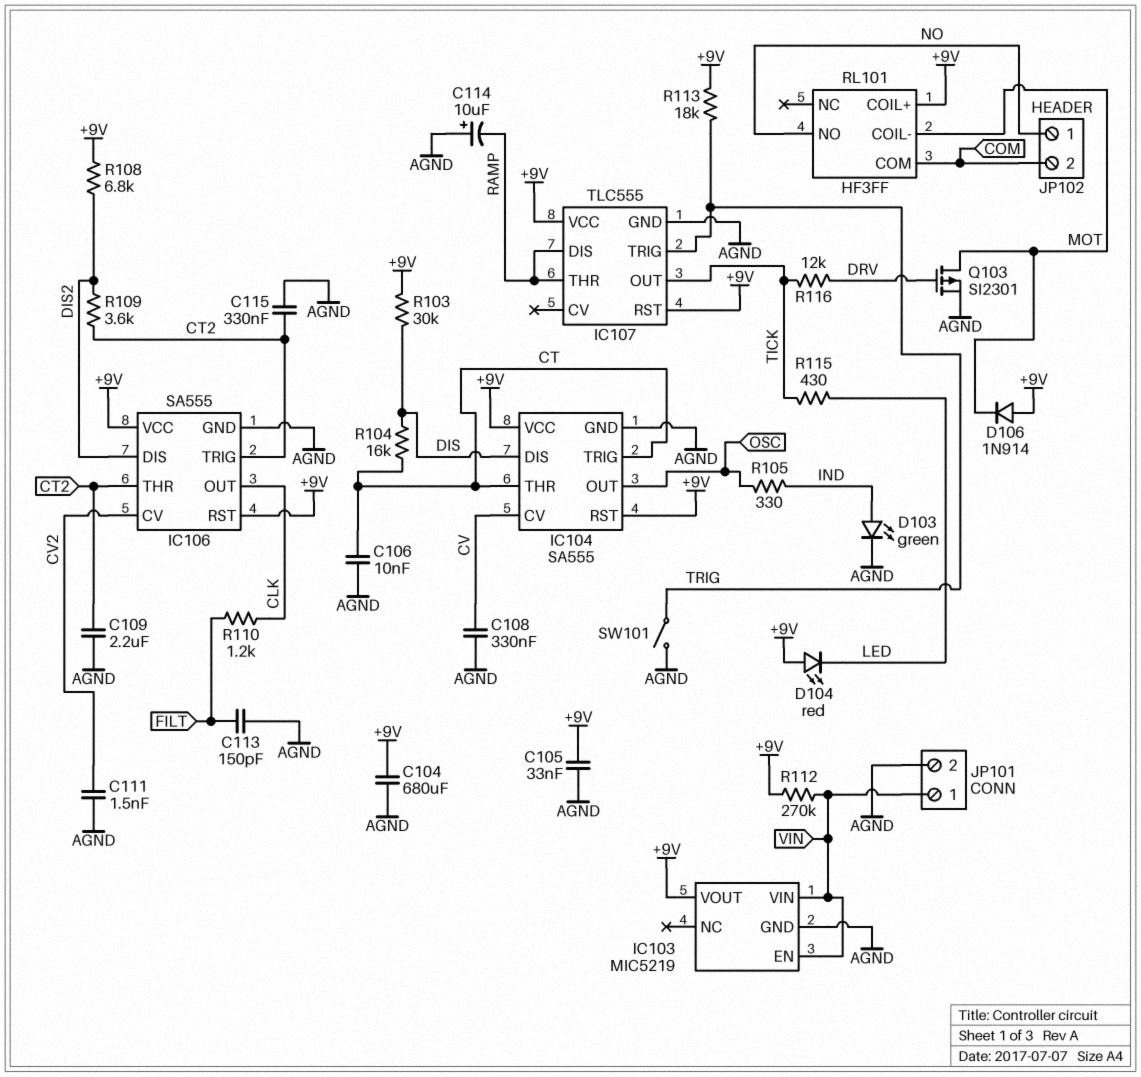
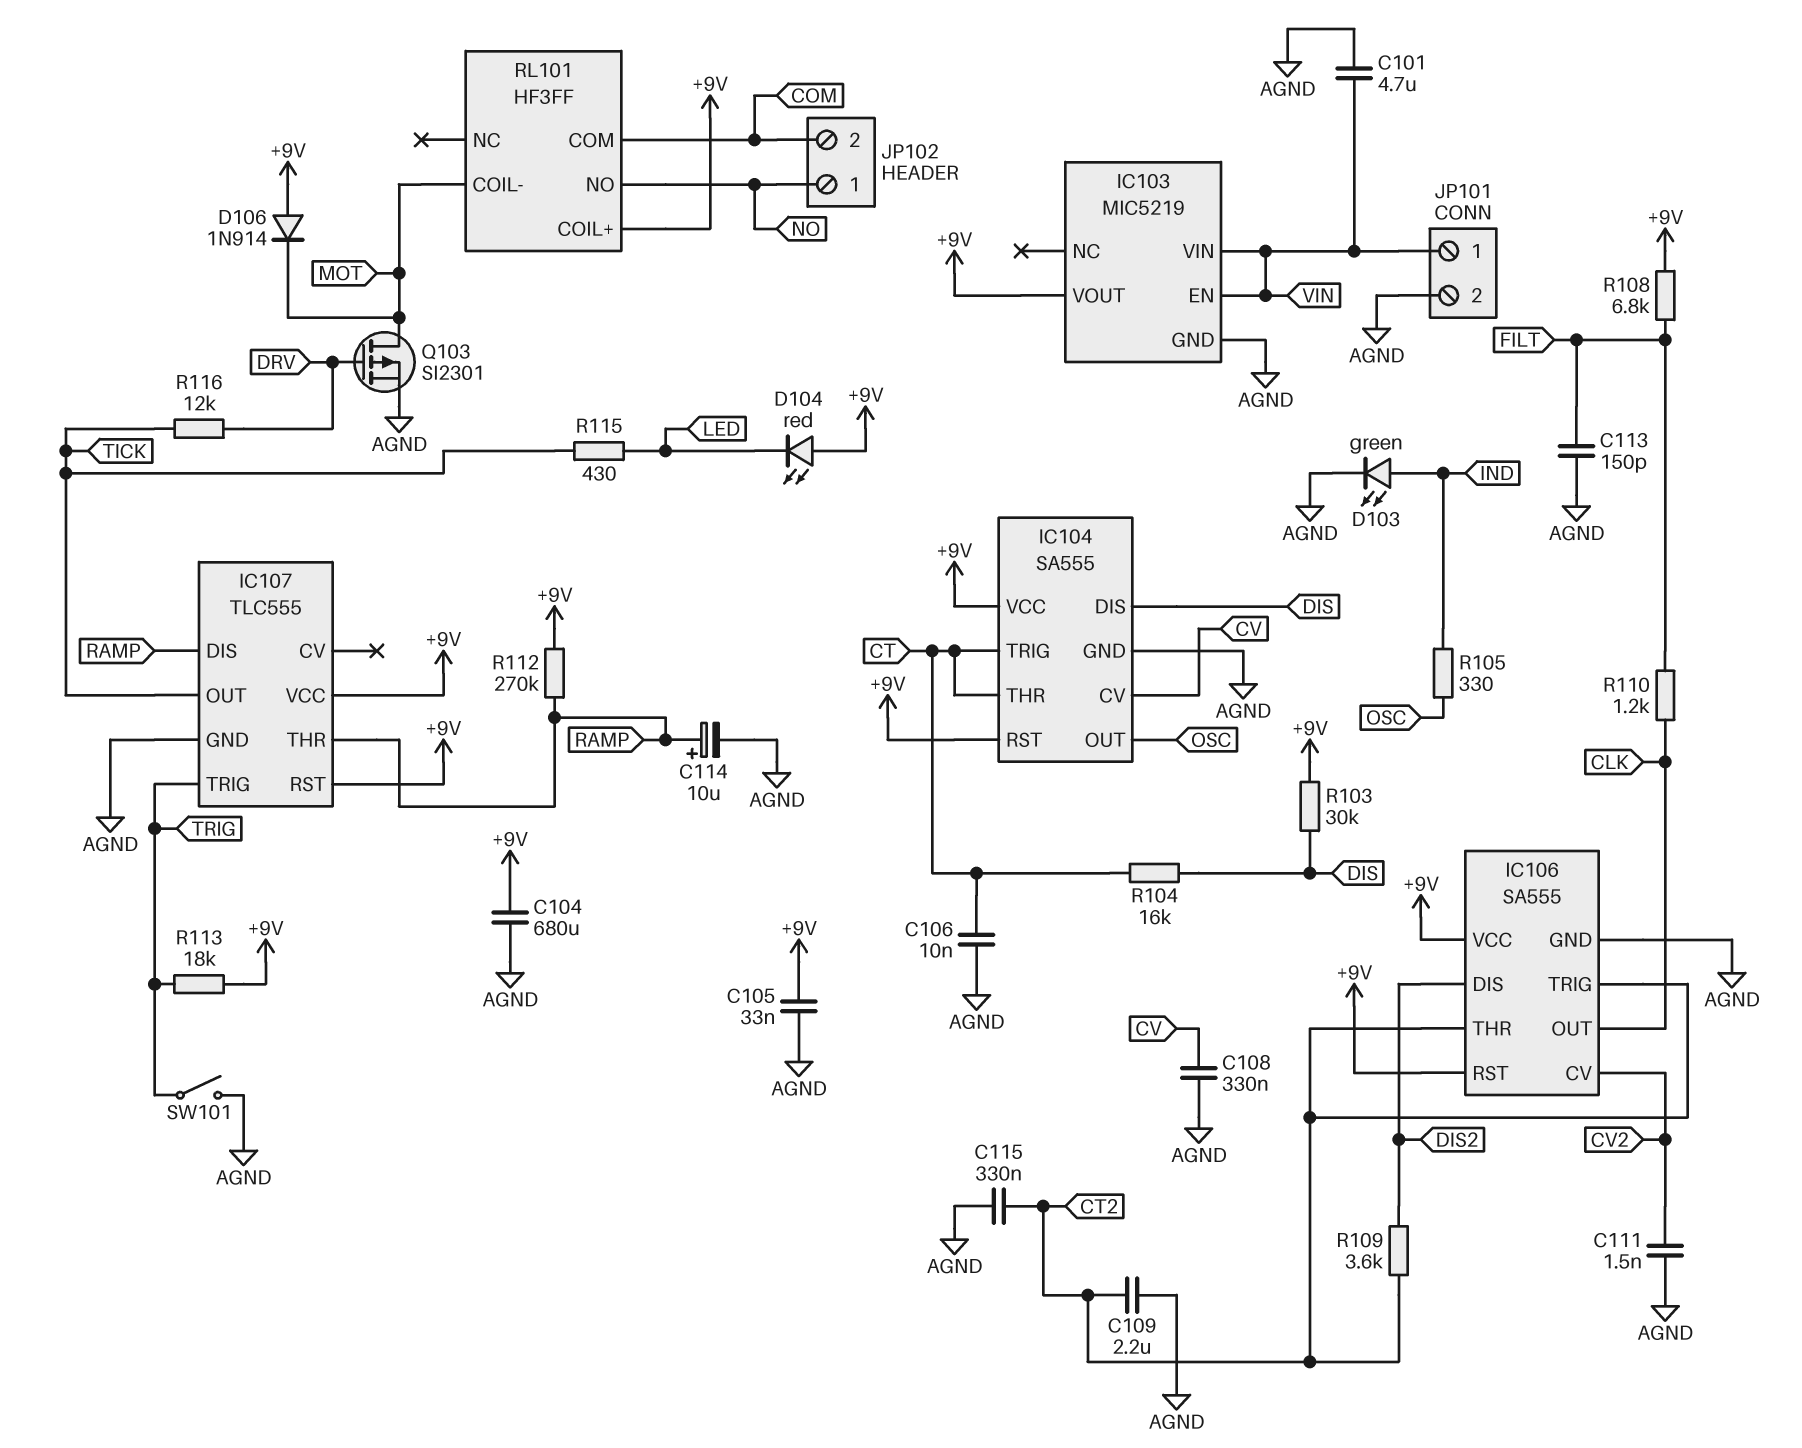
C101: none -> 4.7uF (AGND, VIN)
C114: 10uF (plus AGND, minus RAMP) -> 10uF (plus RAMP, minus AGND)
R108: 6.8k (+9V, DIS2) -> 6.8k (+9V, FILT)
R112: 270k (+9V, VIN) -> 270k (+9V, RAMP)

